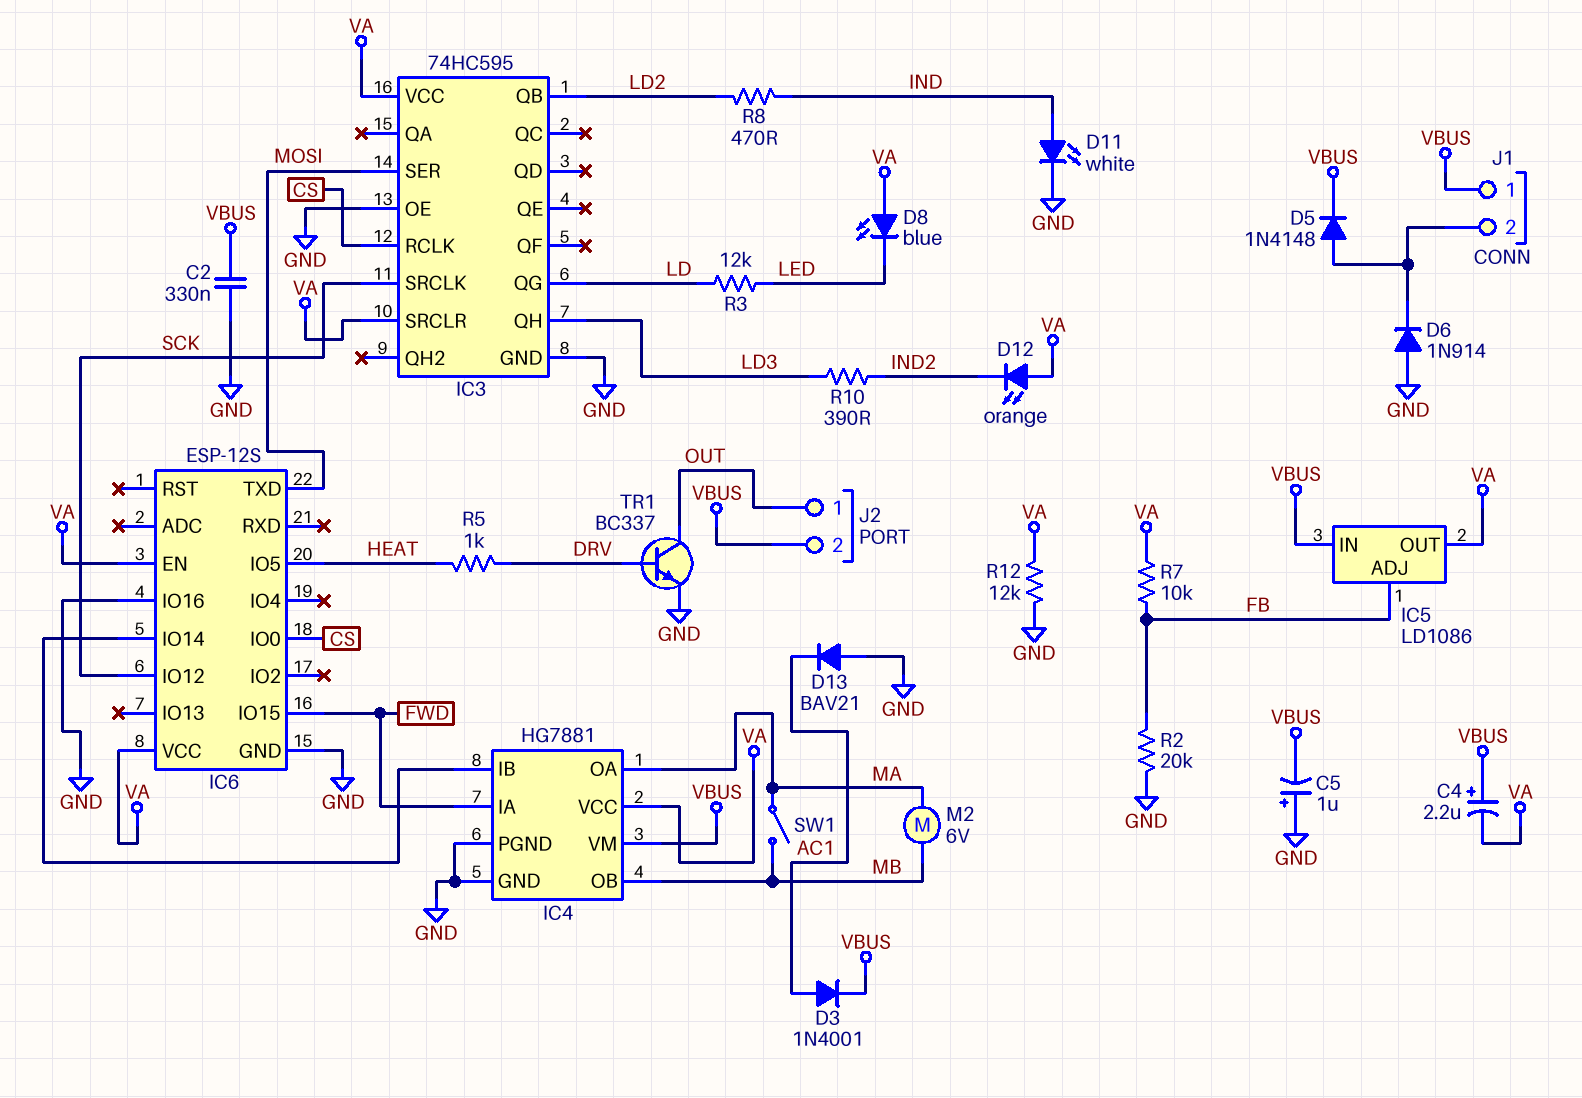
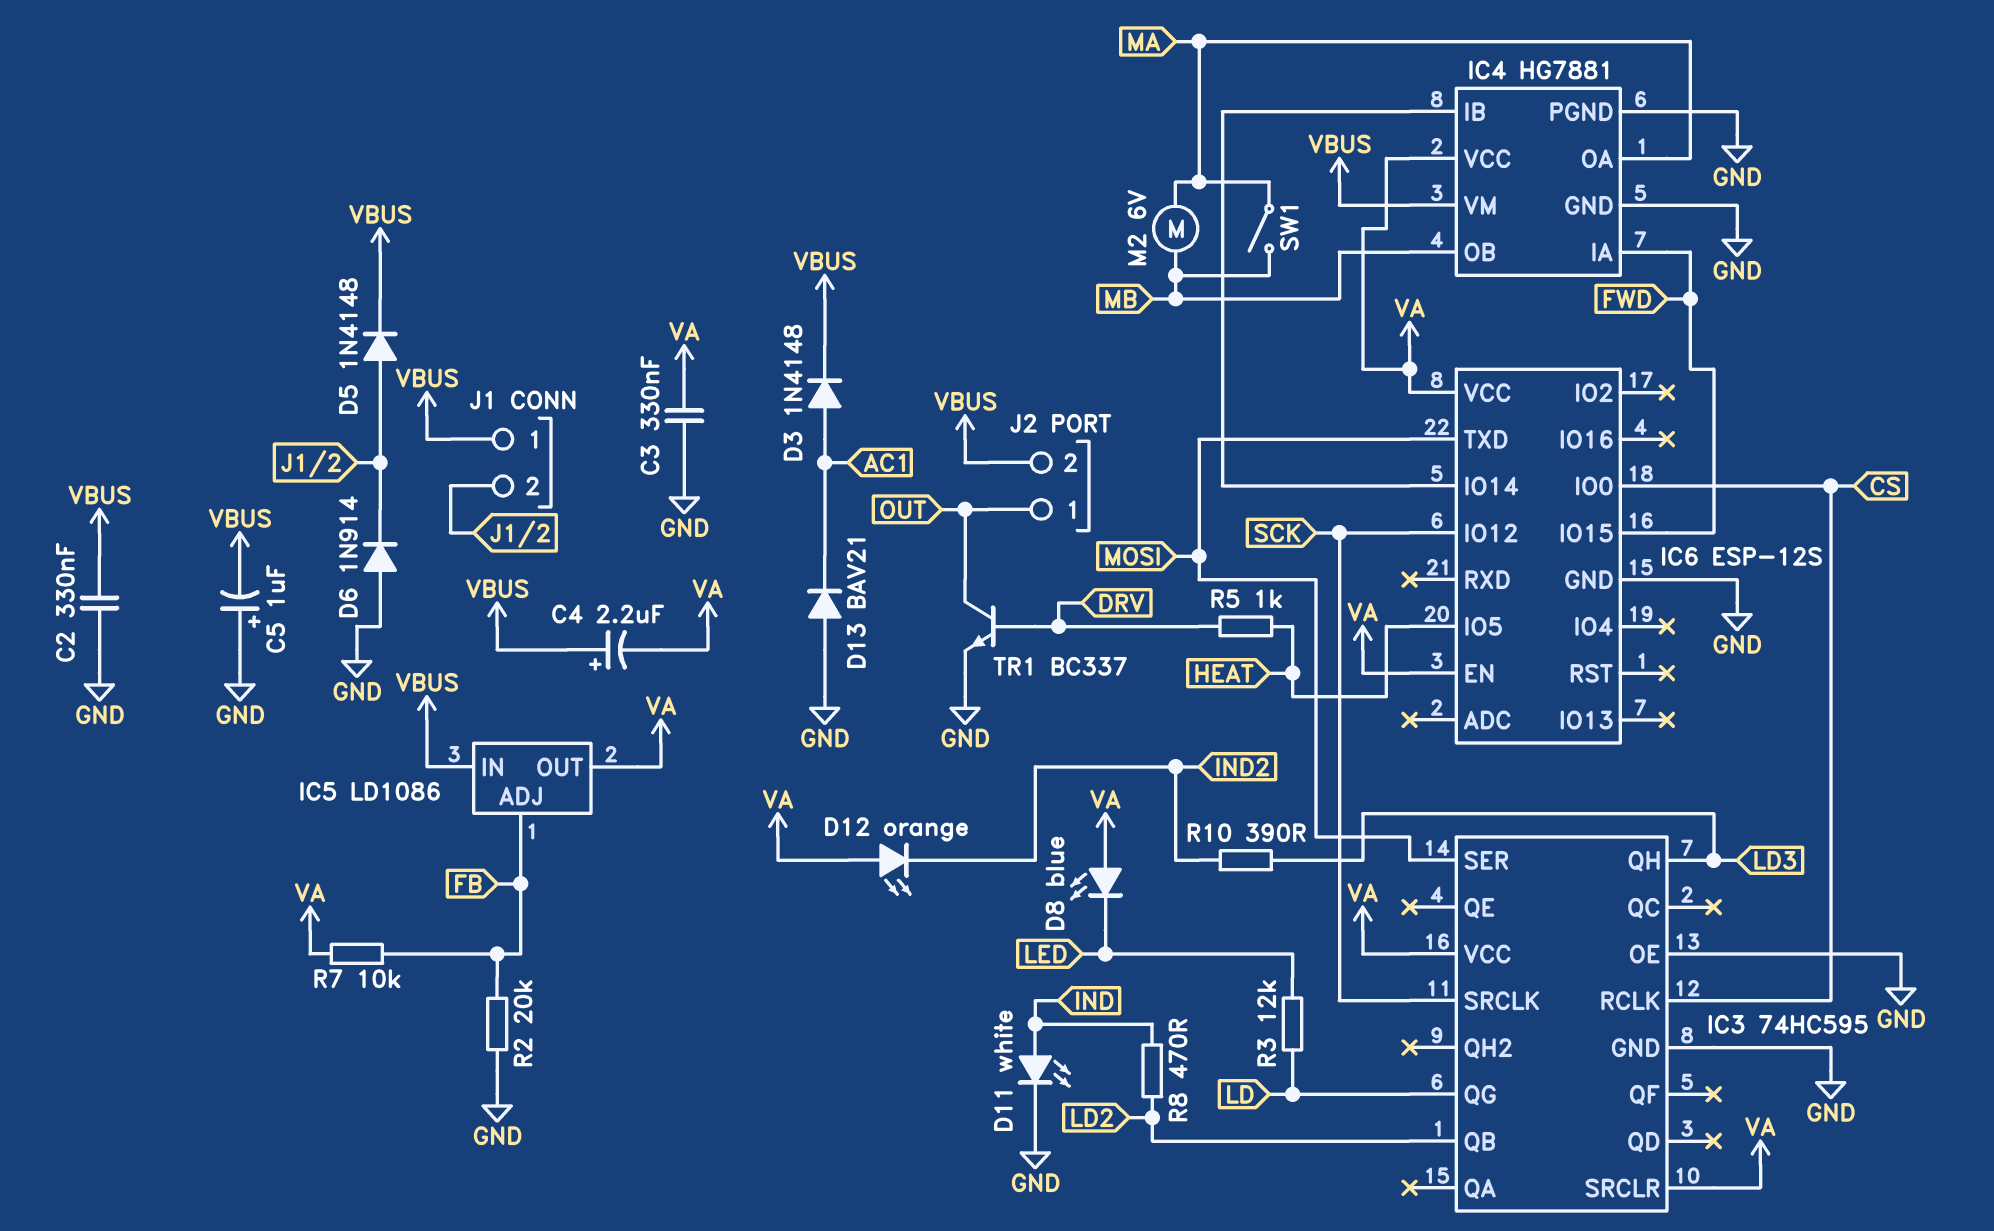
C3: none -> 330nF (GND, VA)
D3: diode 1N4001 (A AC1, K VBUS) -> diode 1N4148 (A AC1, K VBUS)
IC6 pin IO16: GND -> none
R12: 12k (GND, VA) -> none

